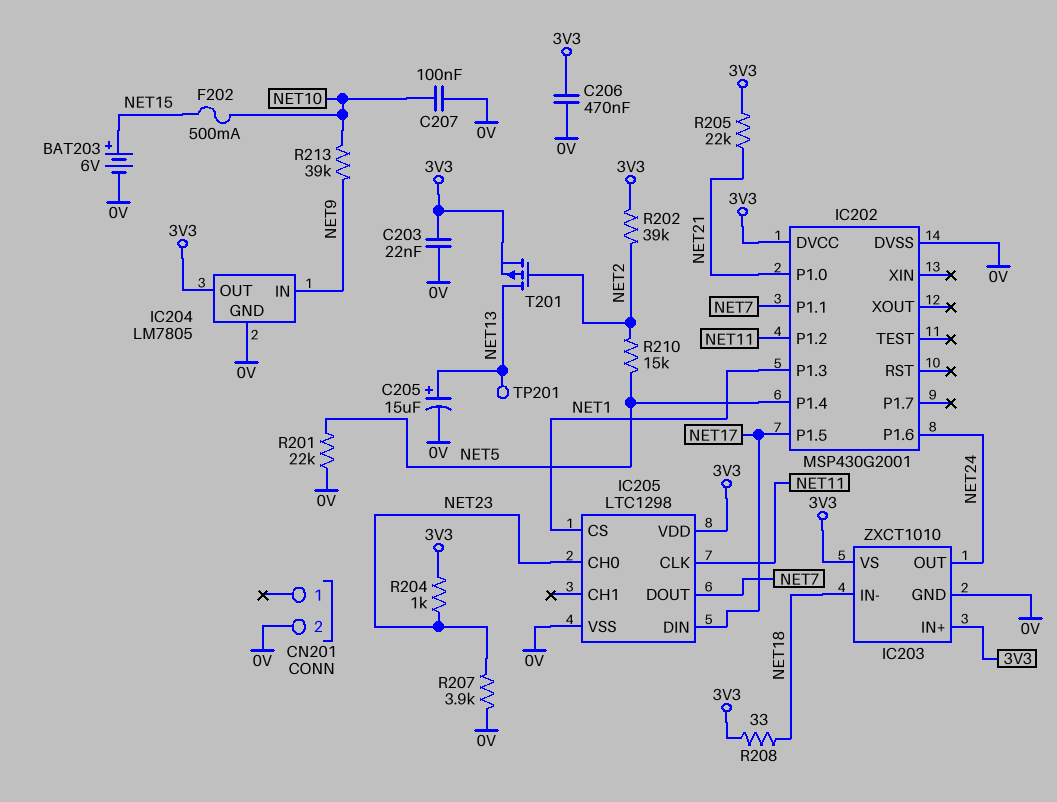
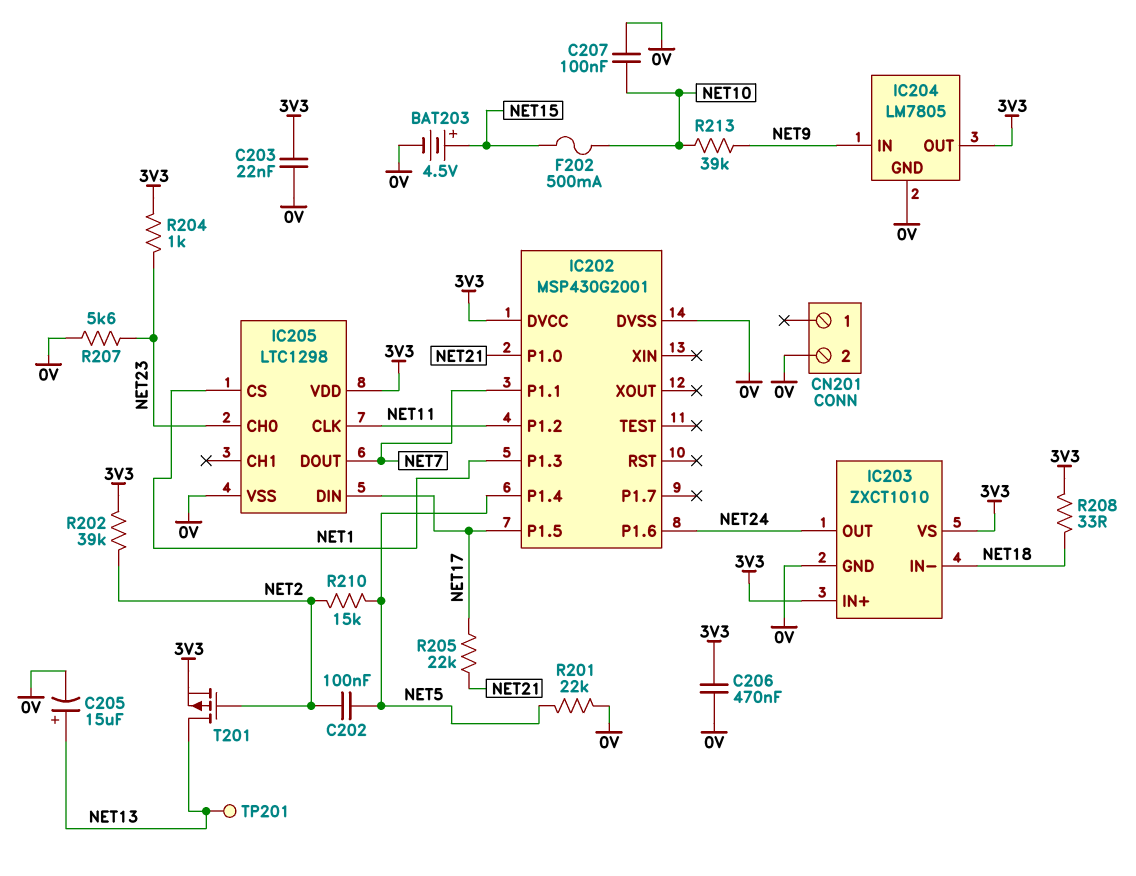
BAT203: 6V (plus NET15, minus 0V) -> 4.5V (plus NET15, minus 0V)
C202: none -> 100nF (NET2, NET5)
R205: 22k (3V3, NET21) -> 22k (NET17, NET21)
R207: 3.9k (0V, NET23) -> 5.6k (0V, NET23)

